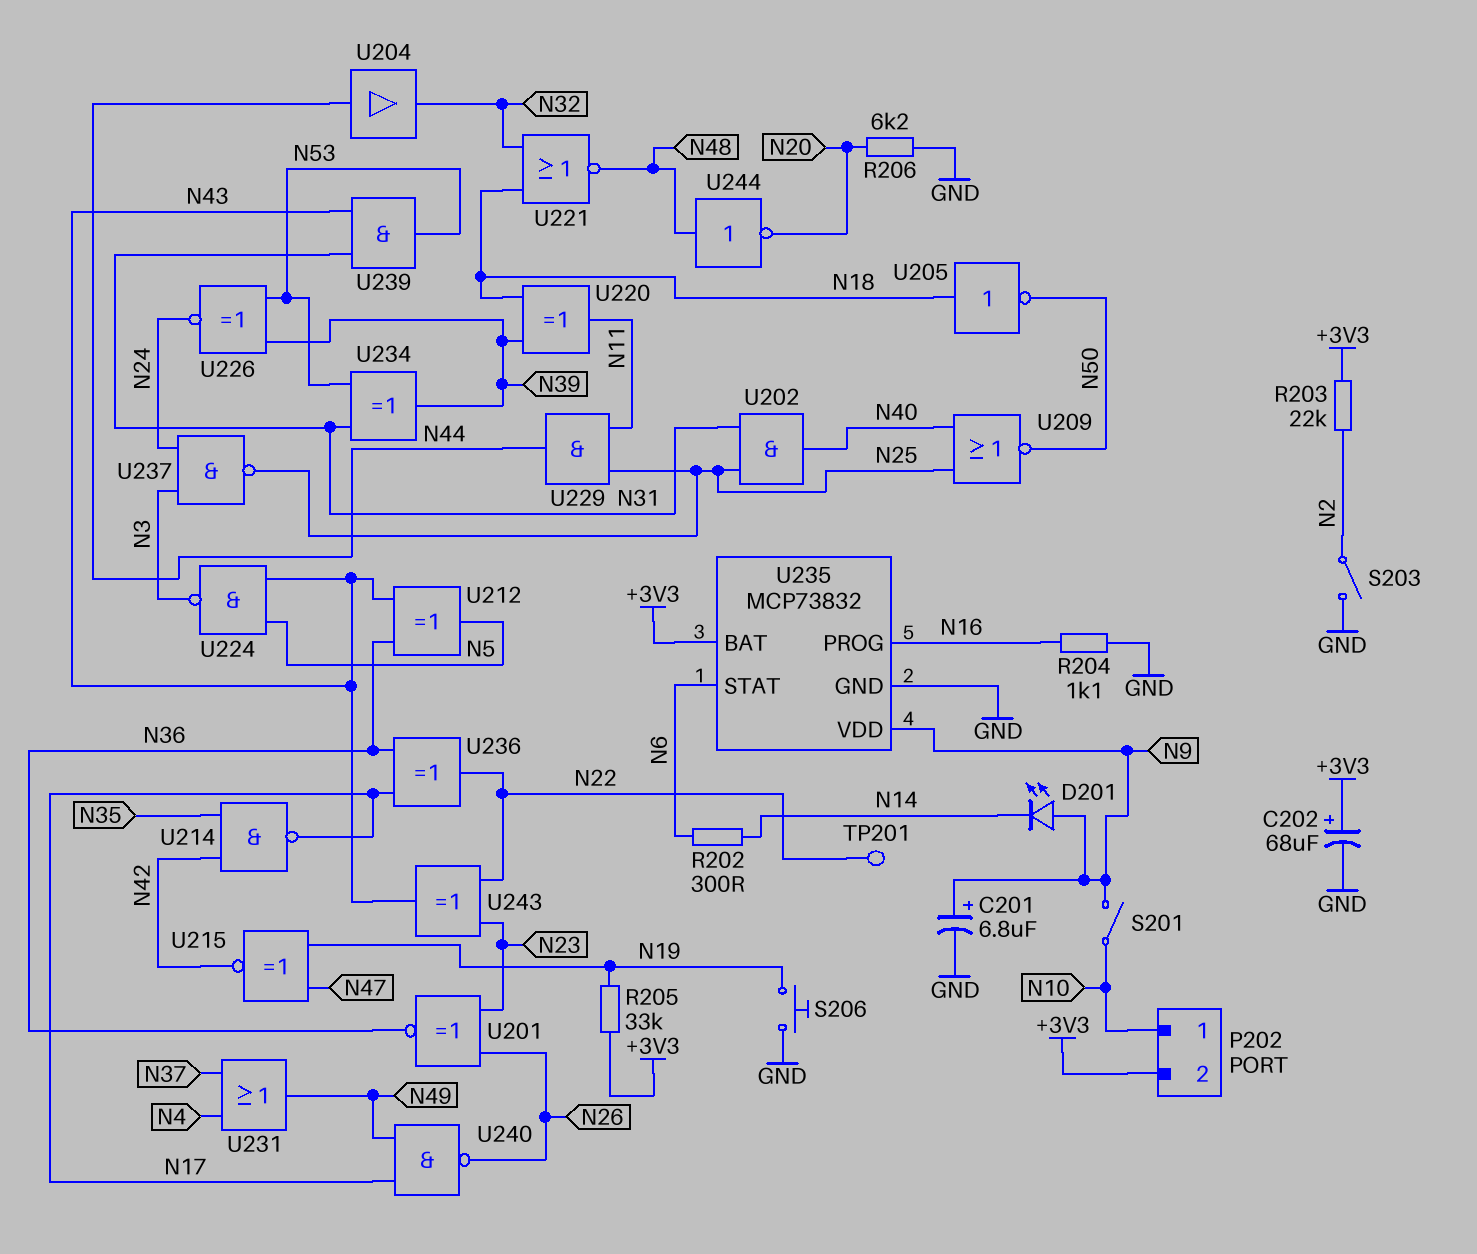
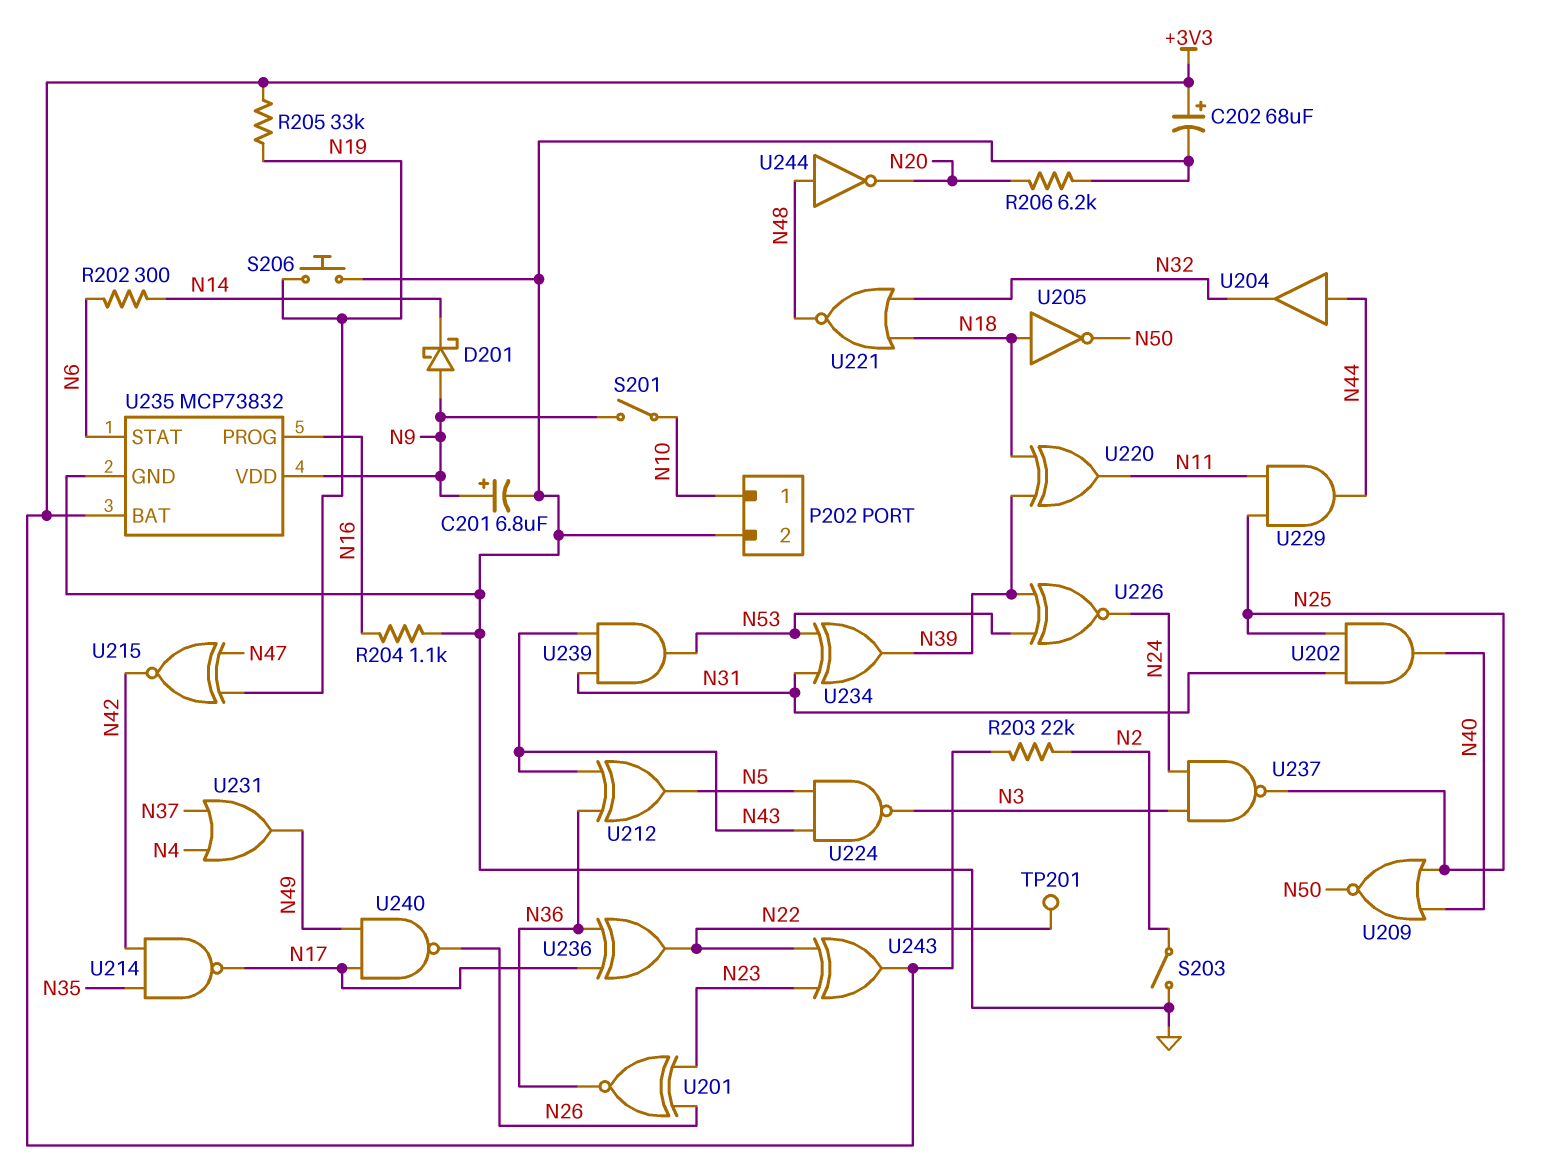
D201: LED (A N9, K N14) -> schottky (A N9, K N14)
P202 pin 2: +3V3 -> GND
U243: XOR (in N22, in N23, out N43) -> XOR (in N22, in N23, out +3V3)

